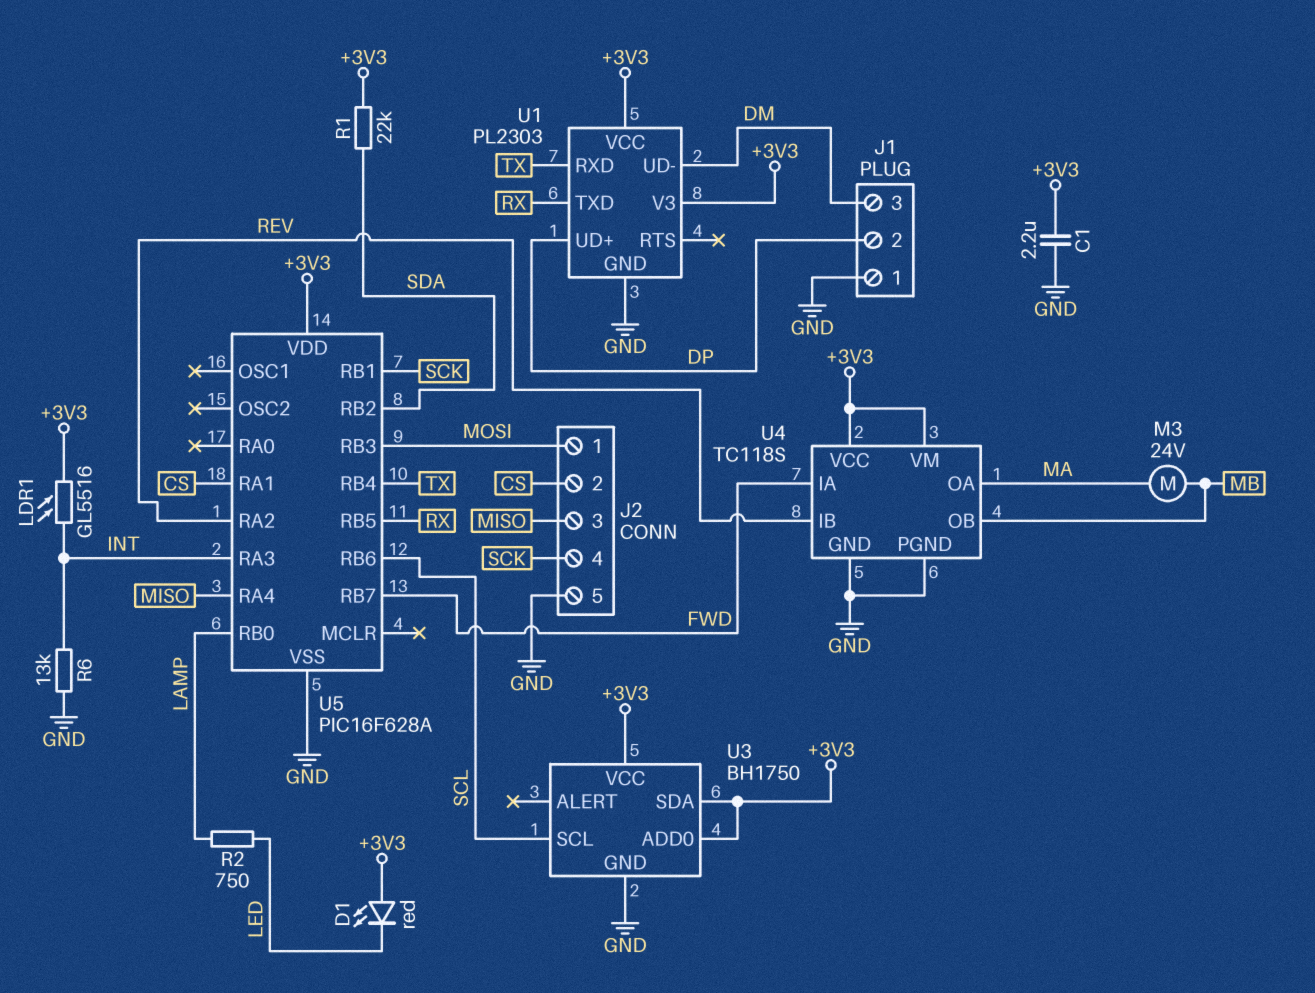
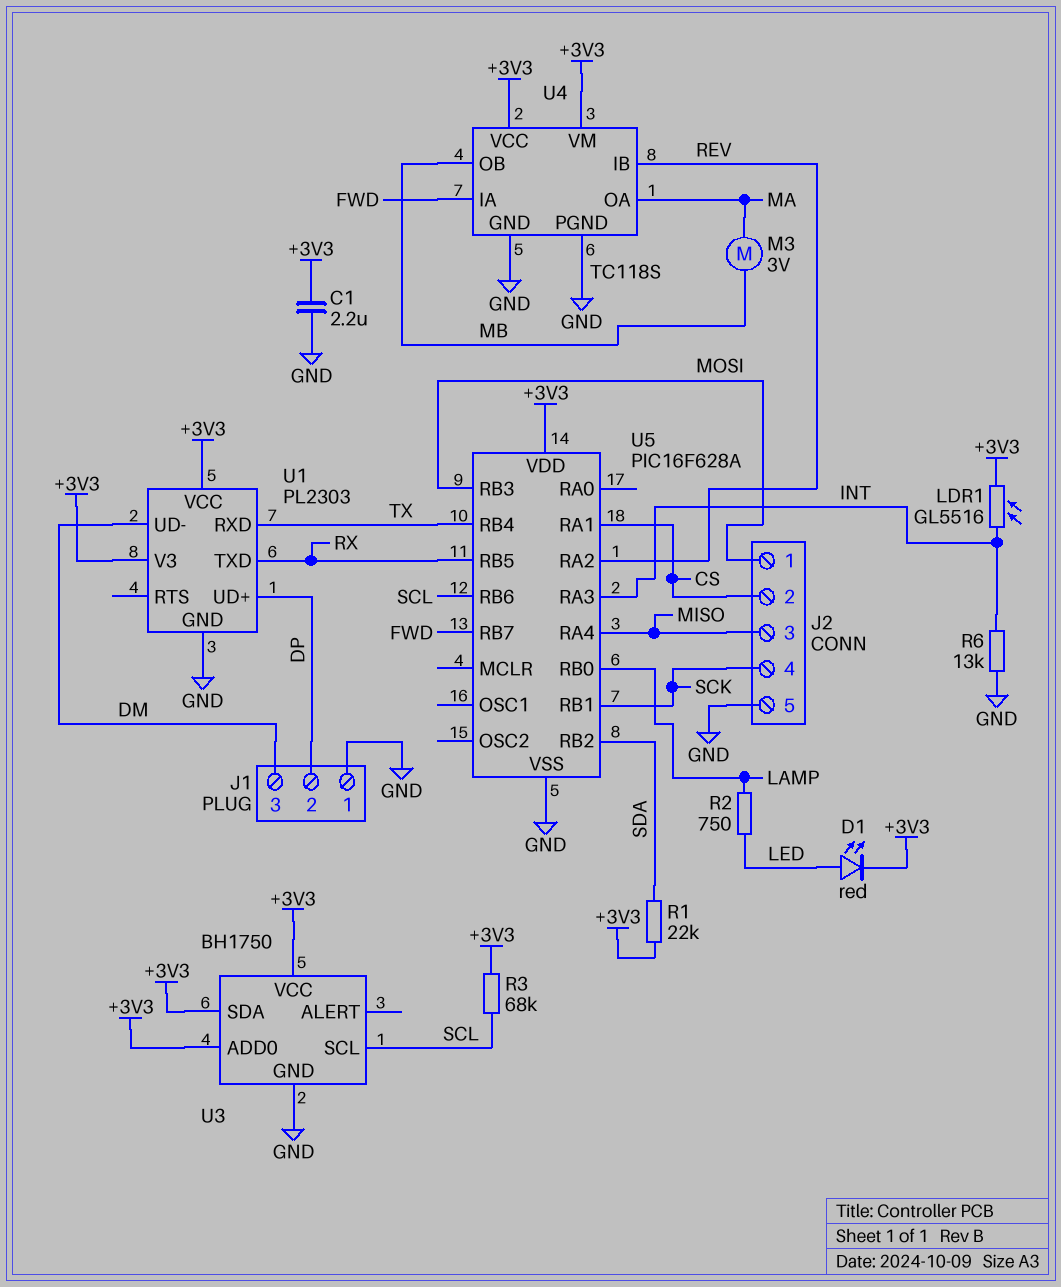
D1: LED red (A +3V3, K LED) -> LED red (A LED, K +3V3)
M3: motor 24V (MA, MB) -> motor 3V (MA, MB)
R3: none -> 68k (+3V3, SCL)

